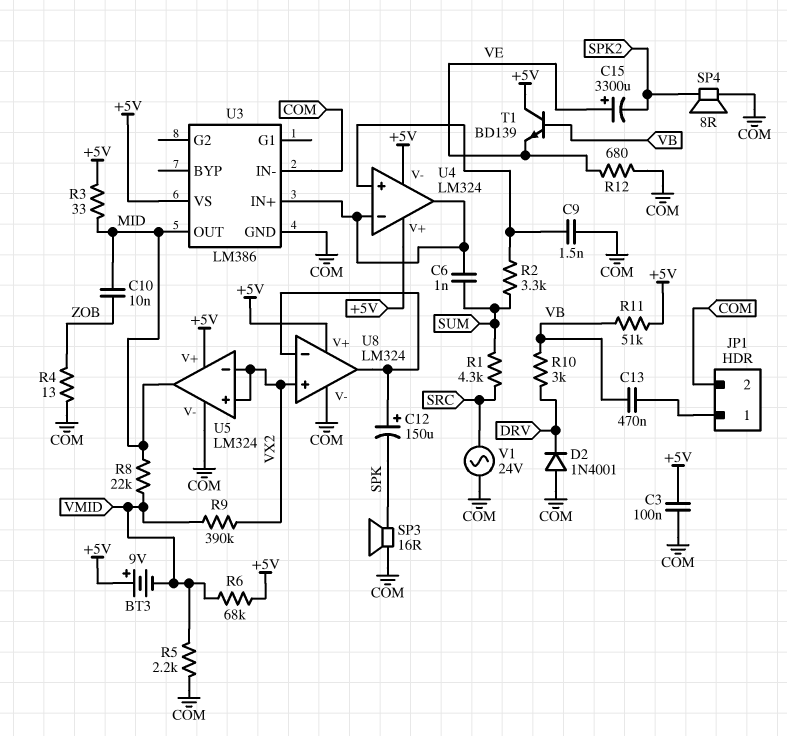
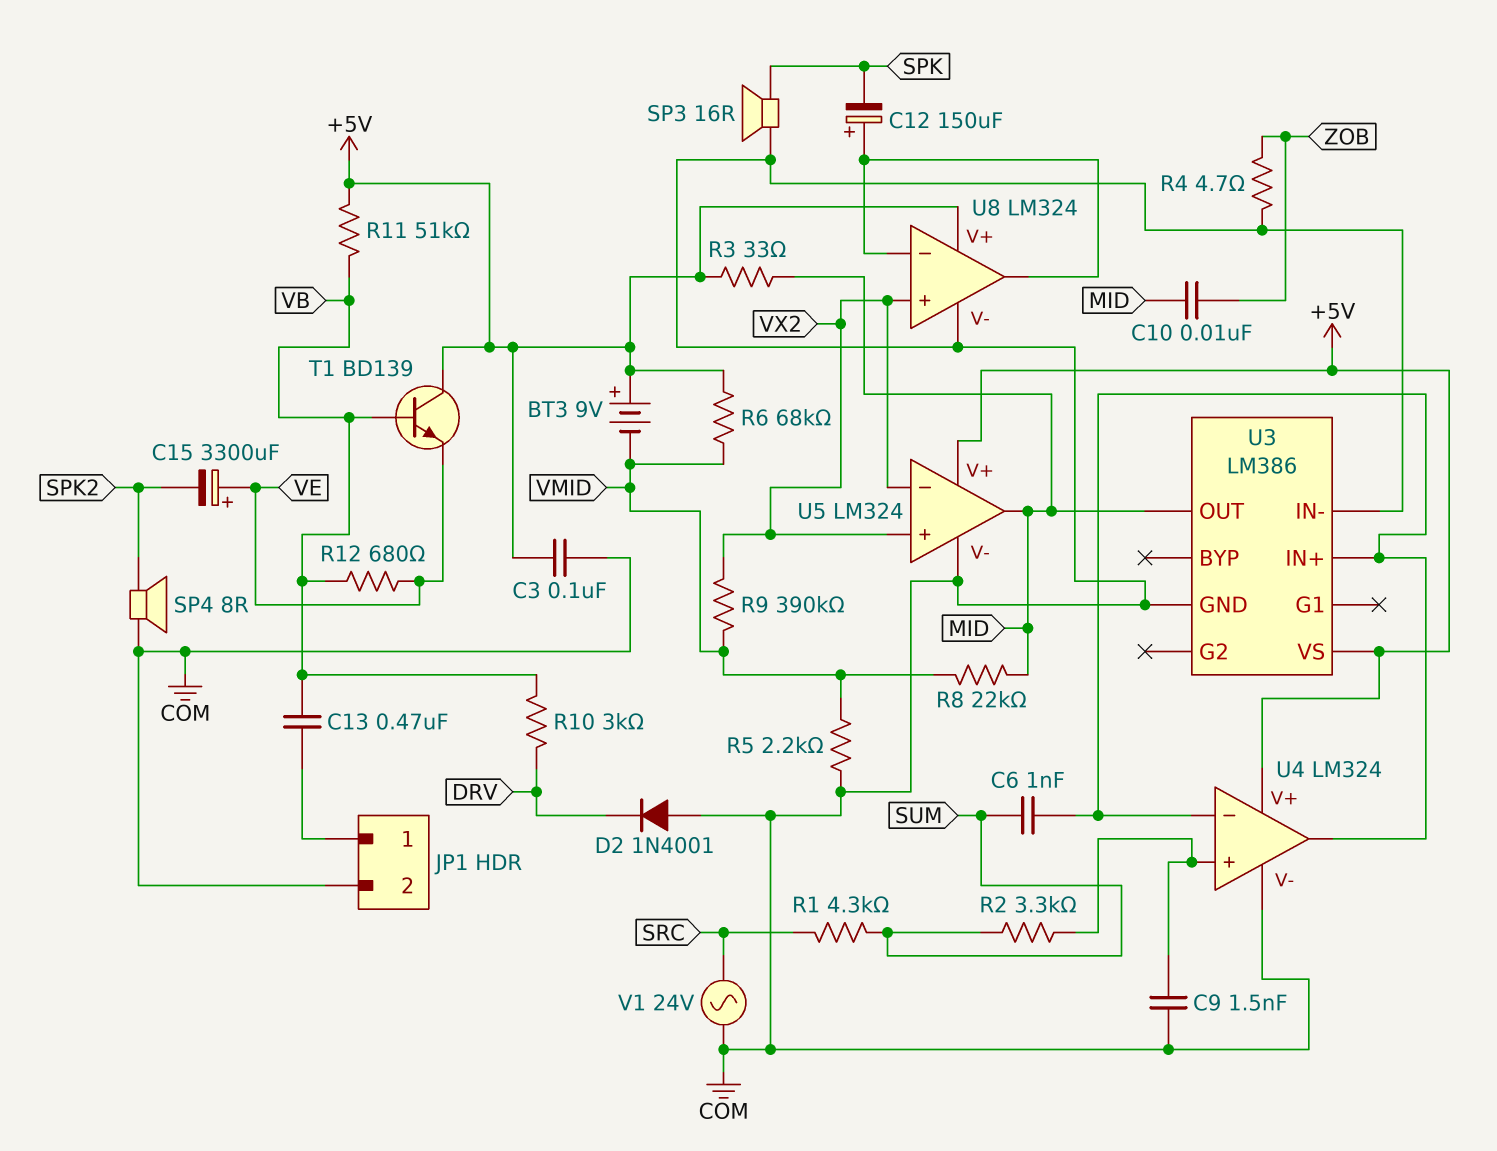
R4: 13 (COM, ZOB) -> 4.7 (COM, ZOB)
R12: 680 (COM, VE) -> 680 (VB, VE)
U4 pin V-: +5V -> COM

